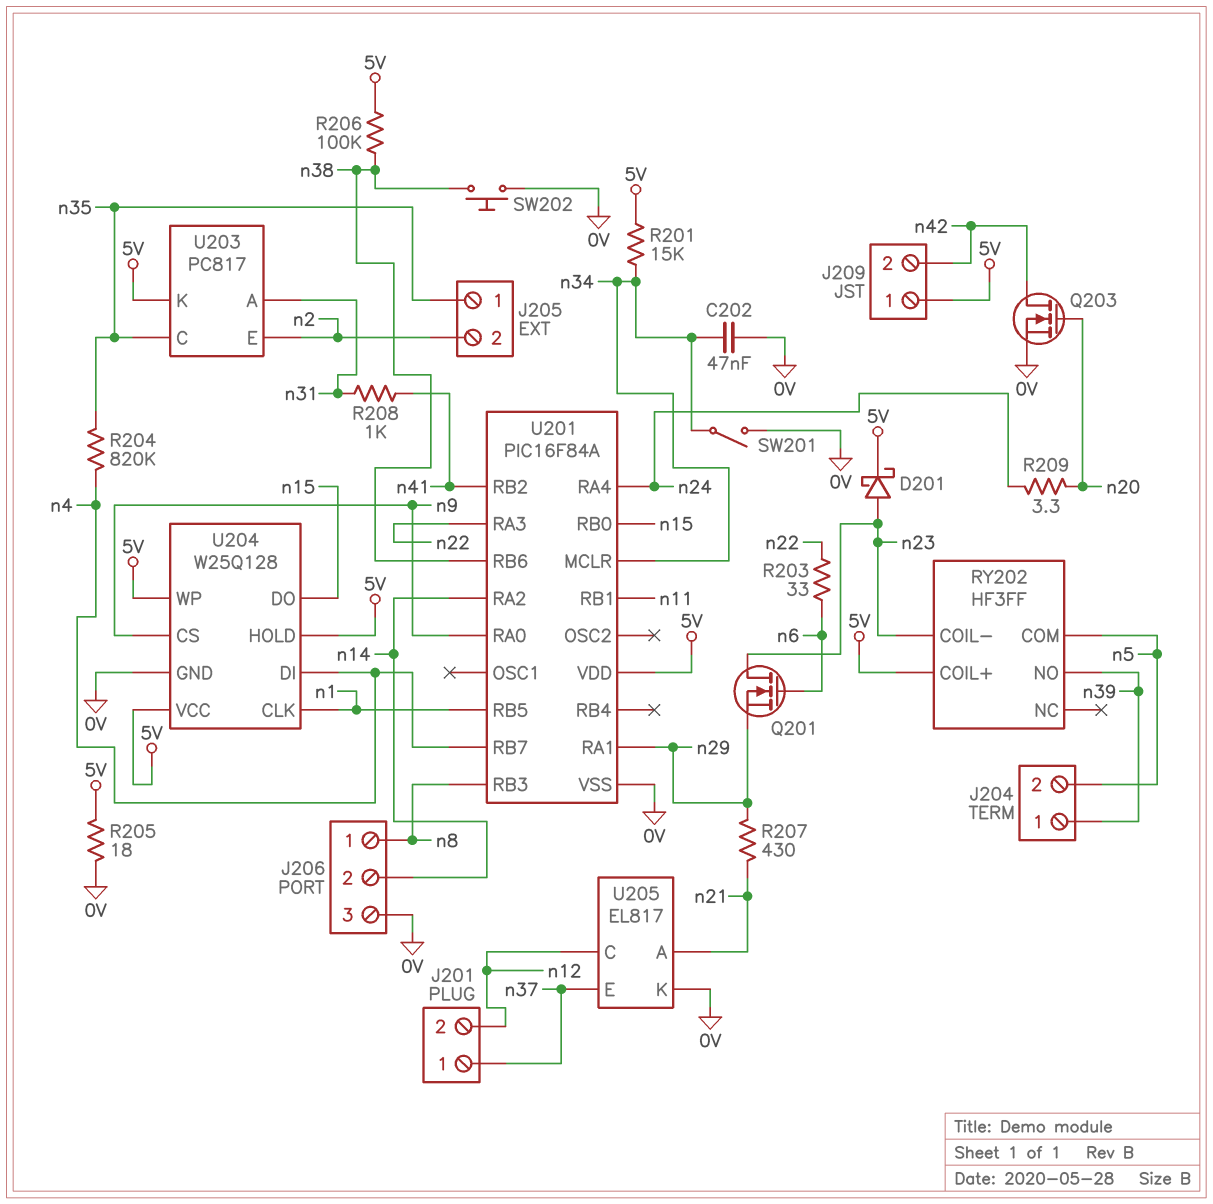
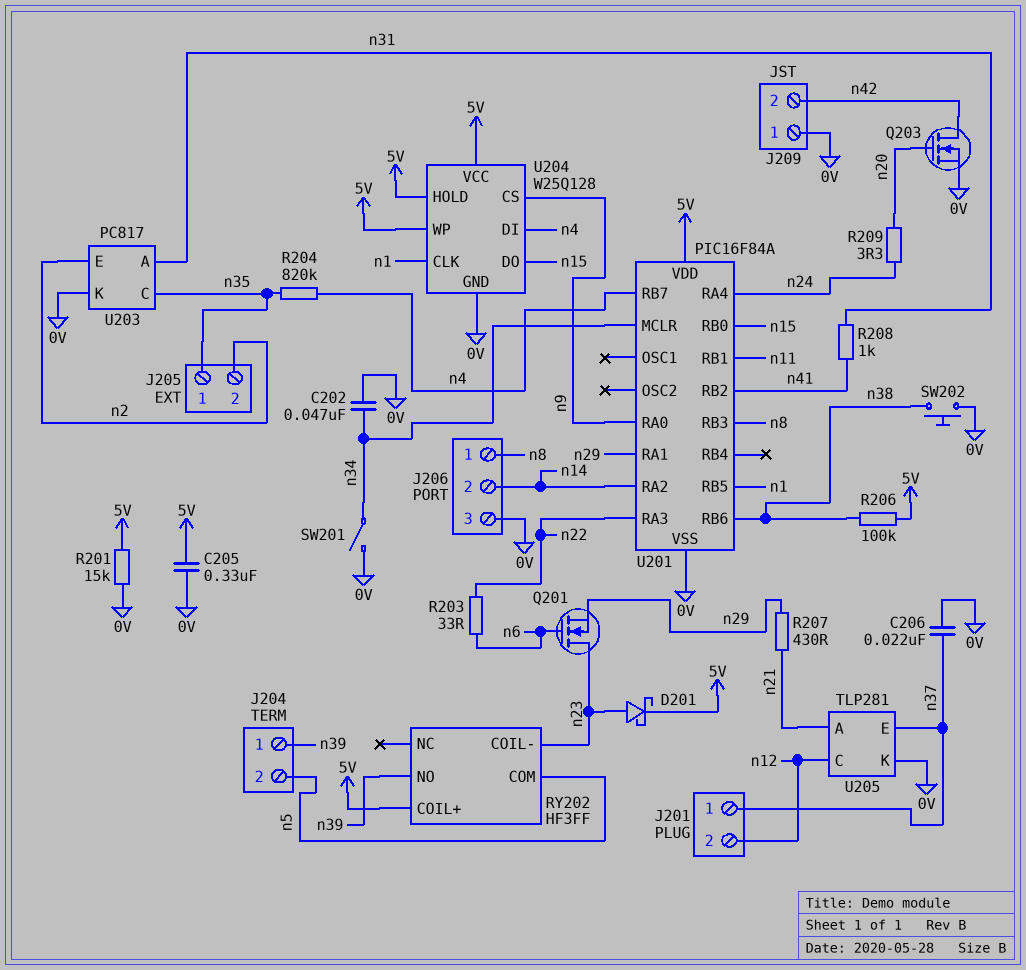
C205: none -> 330nF (0V, 5V)
C206: none -> 22nF (0V, n37)
J209 pin 1: 5V -> 0V
R201: 15k (5V, n34) -> 15k (0V, 5V)
R205: 18 (0V, 5V) -> none
U203 pin K: 5V -> 0V
U205: EL817 -> TLP281

